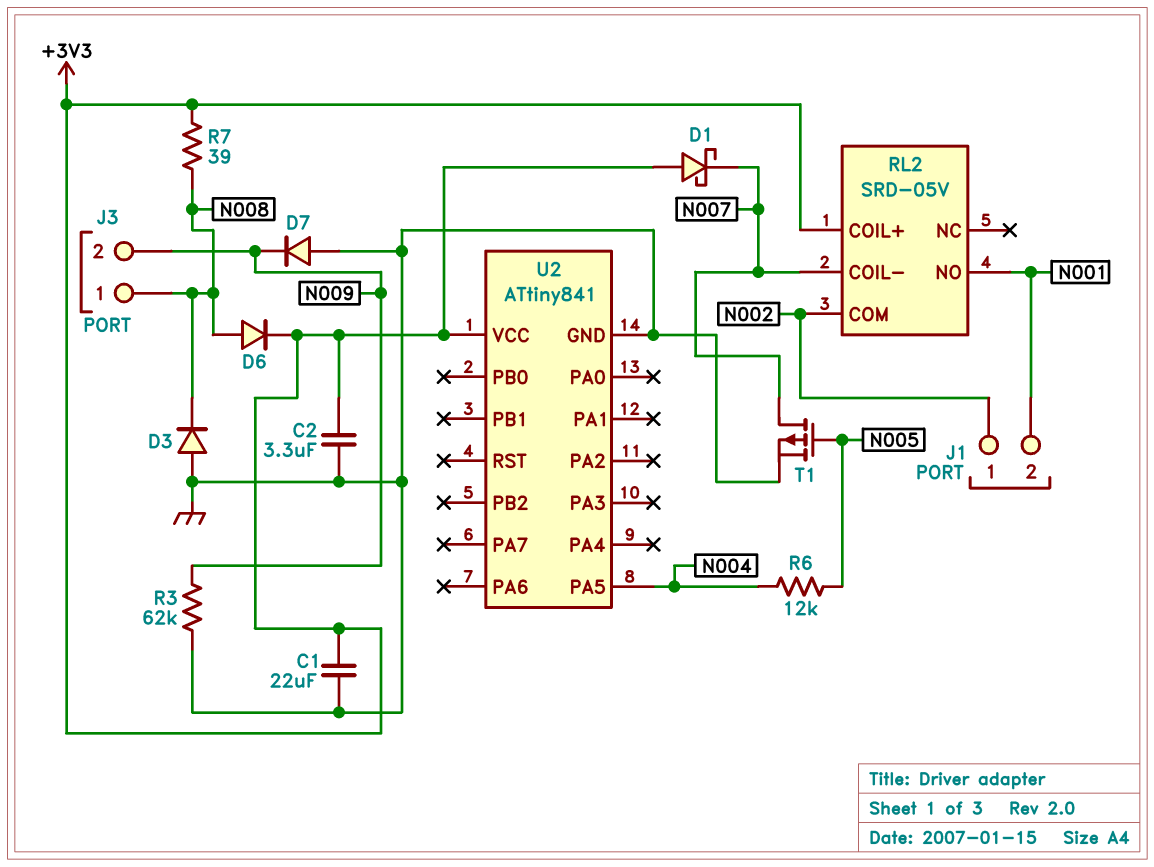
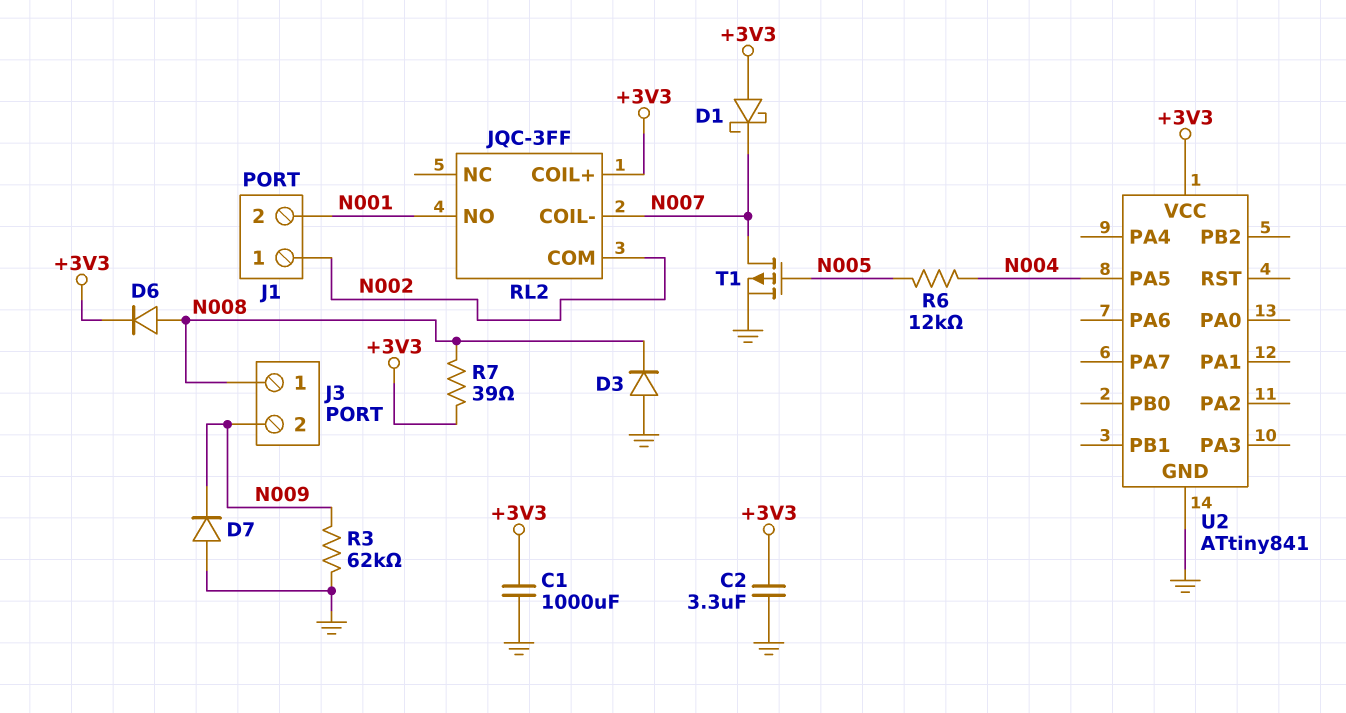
C1: 22uF (+3V3, GND) -> 1000uF (+3V3, GND)
RL2: SRD-05V -> JQC-3FF

